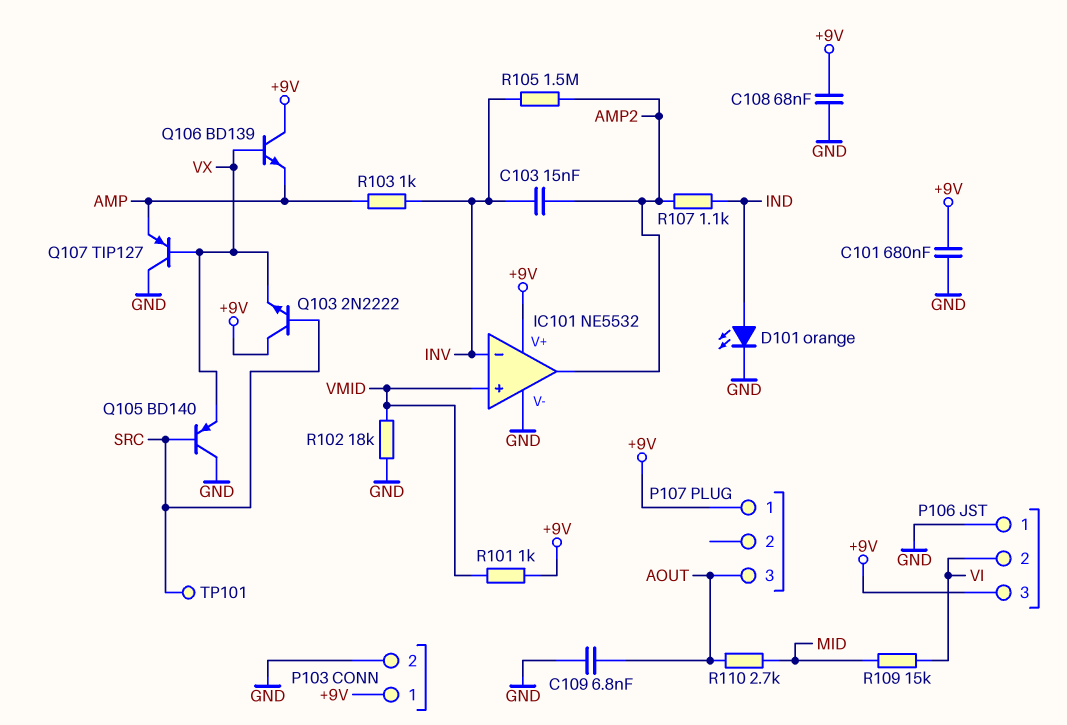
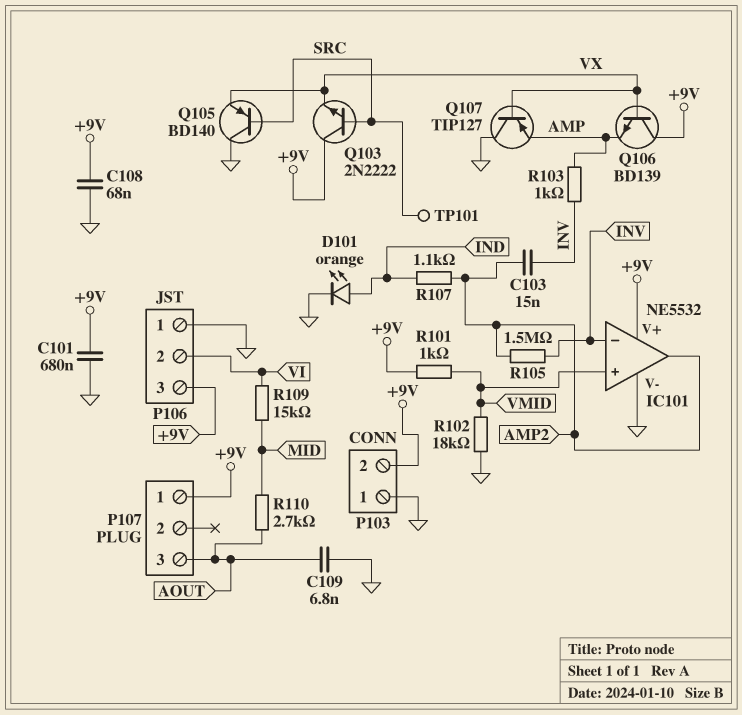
P103 pin 1: +9V -> GND
P103 pin 2: GND -> +9V

